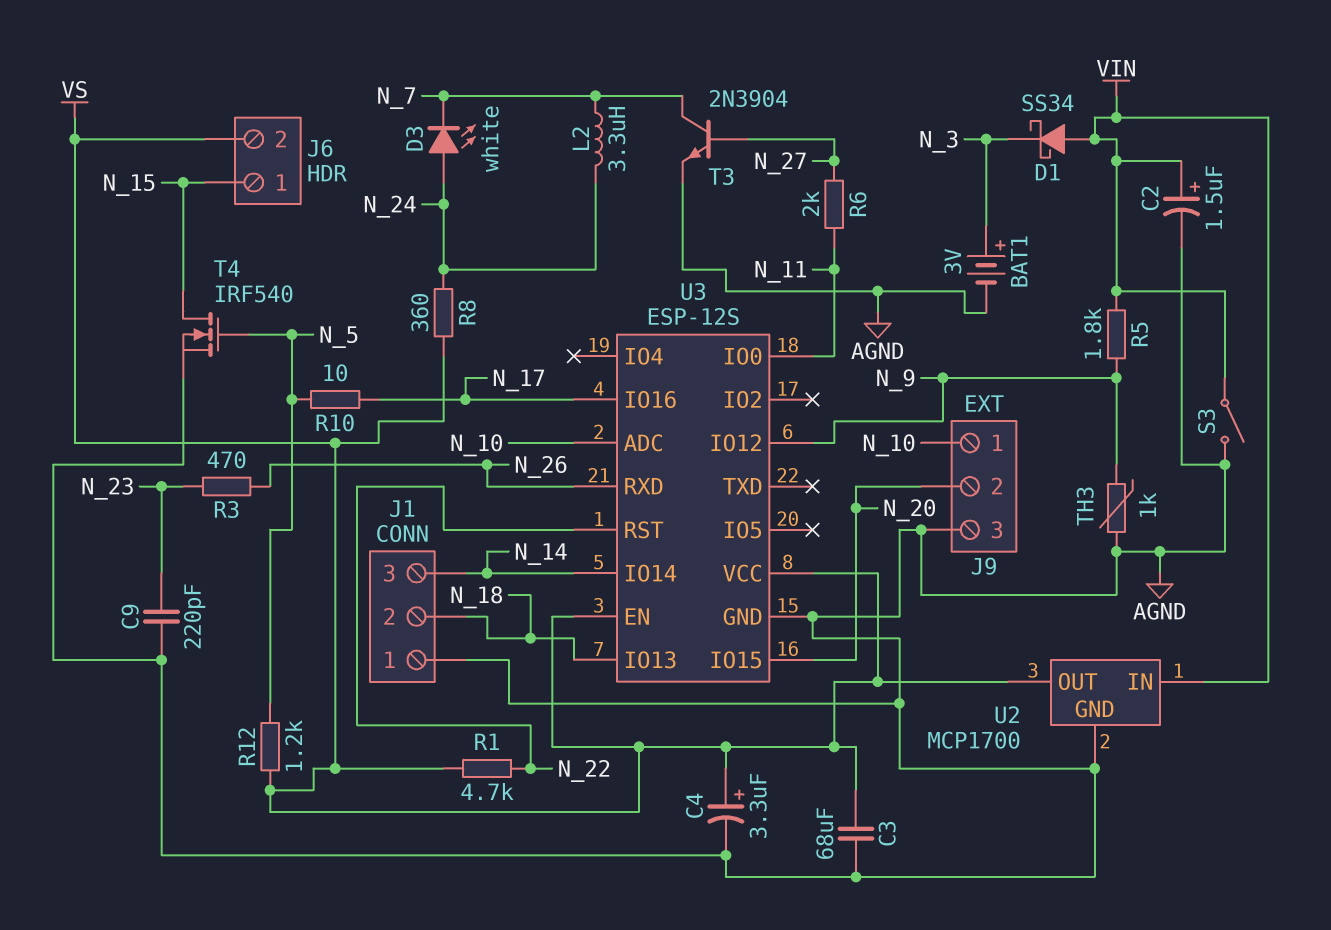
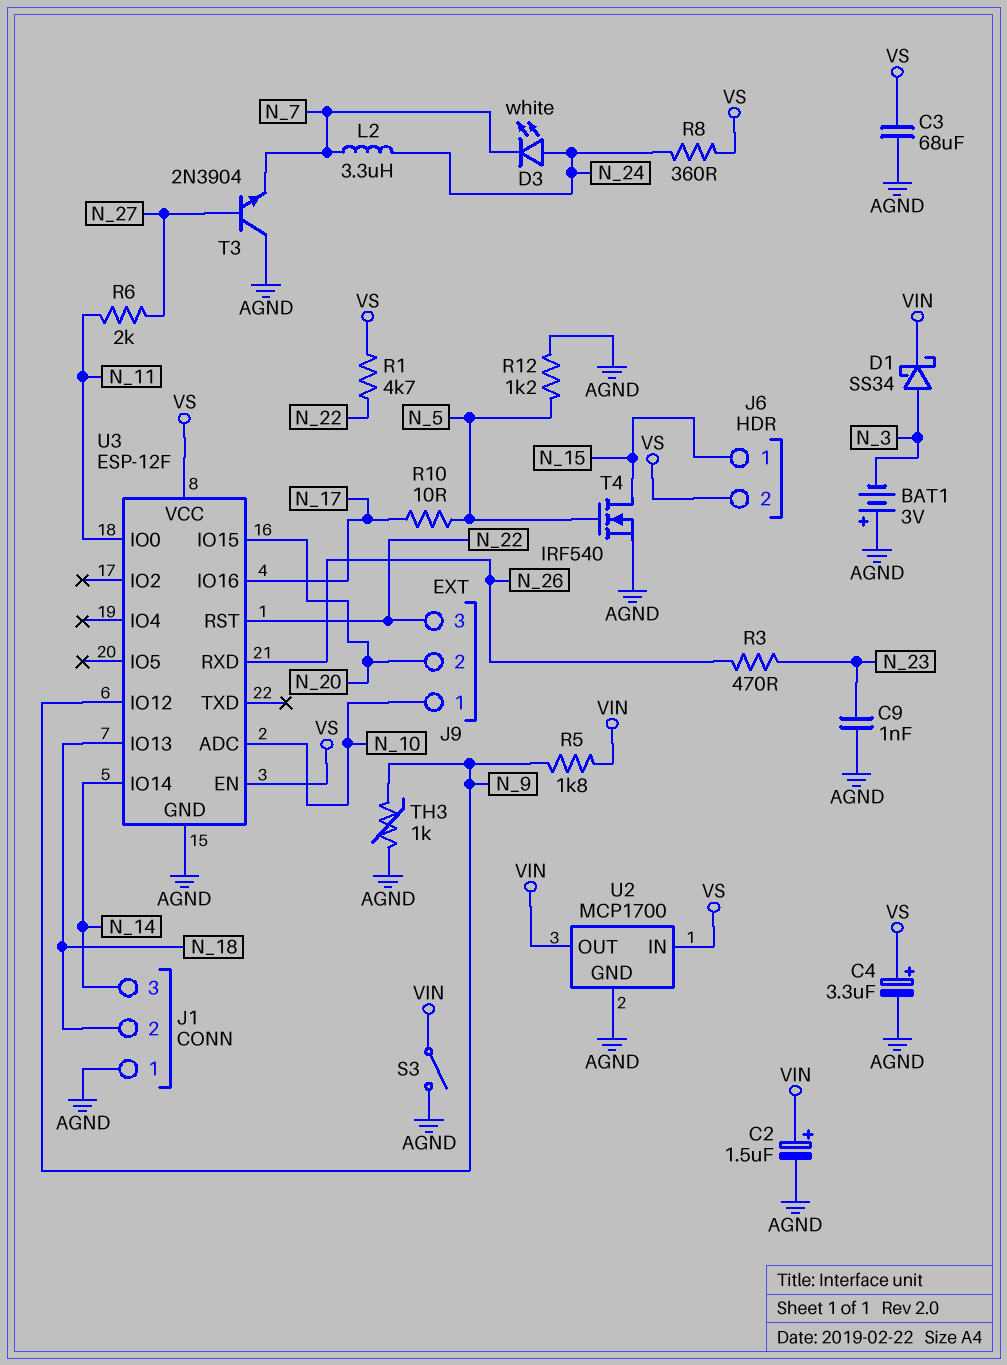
BAT1: 3V (plus N_3, minus AGND) -> 3V (plus AGND, minus N_3)
C9: 220pF (AGND, N_23) -> 1nF (AGND, N_23)
D1: schottky SS34 (A VIN, K N_3) -> schottky SS34 (A N_3, K VIN)
J9 pin 3: AGND -> N_22
R12: 1.2k (N_5, VS) -> 1.2k (AGND, N_5)
T3: NPN 2N3904 (B N_27, C N_7, E AGND) -> NPN 2N3904 (B N_27, C AGND, E N_7)
U2 pin IN: VIN -> VS
U2 pin OUT: VS -> VIN
U3: ESP-12S -> ESP-12F

